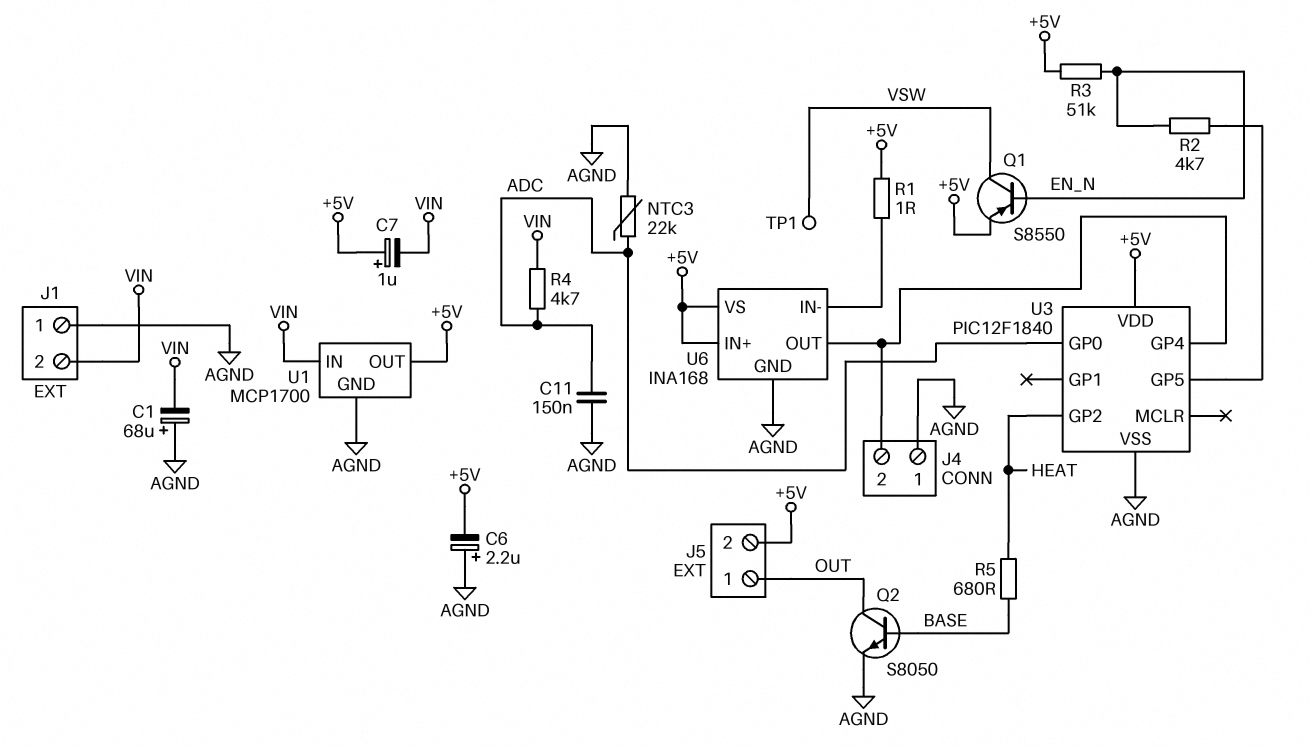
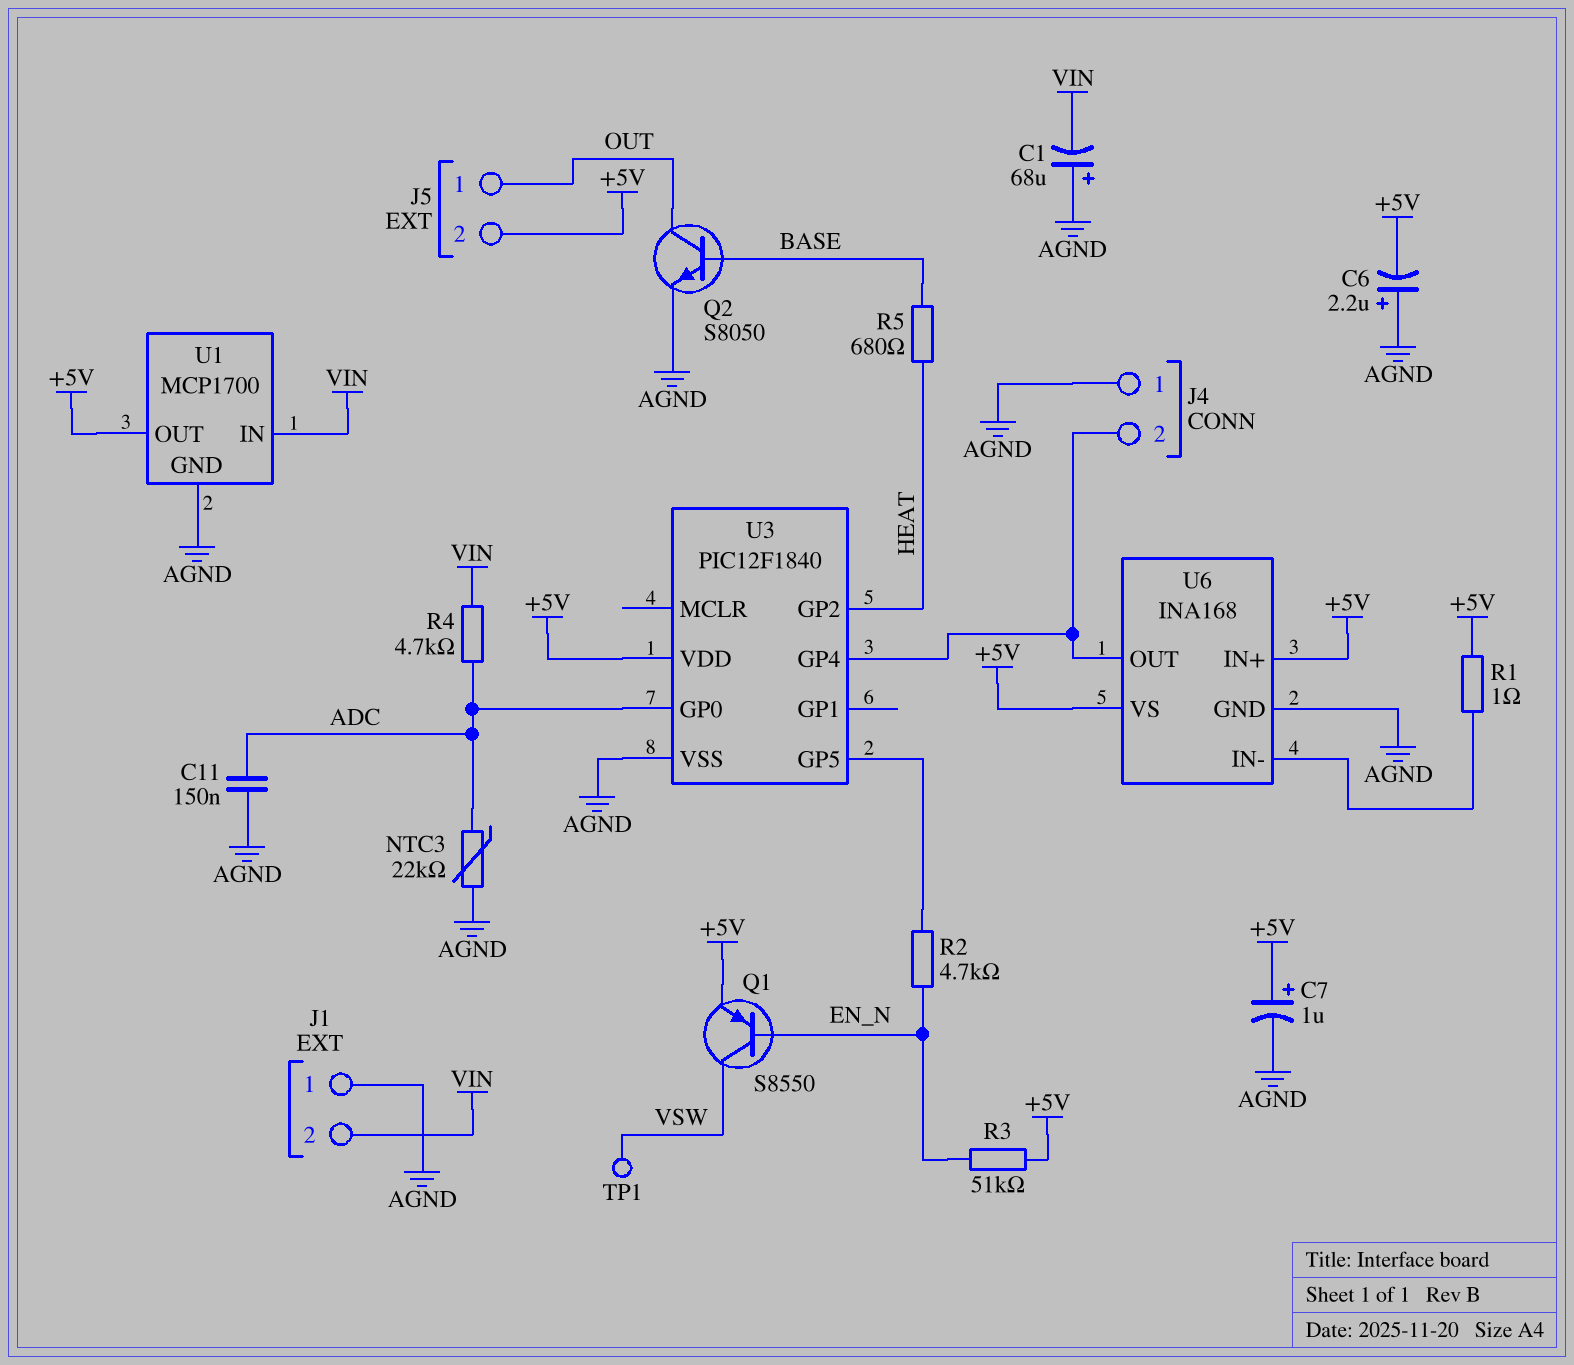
C7: 1uF (plus +5V, minus VIN) -> 1uF (plus +5V, minus AGND)

